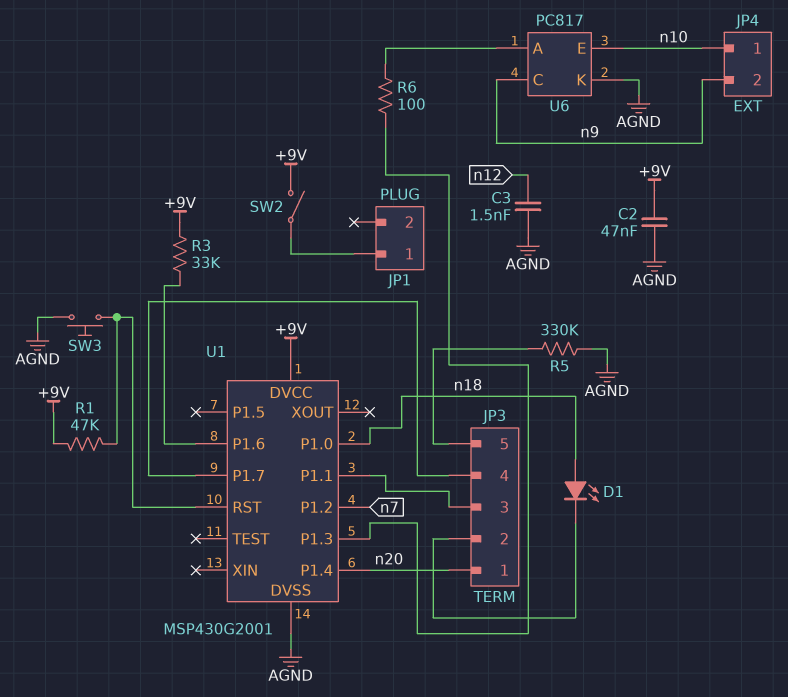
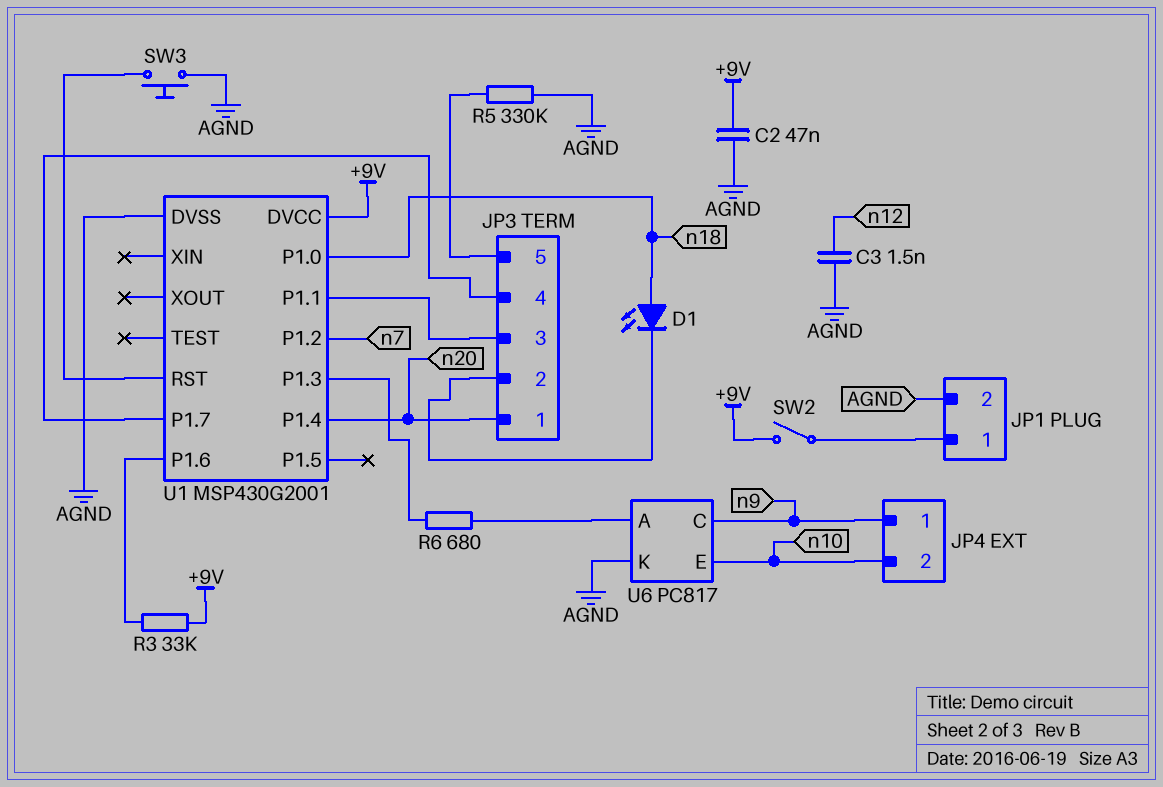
JP1 pin 2: none -> AGND
JP4 pin 1: n10 -> n9
JP4 pin 2: n9 -> n10
R1: 47k (+9V, U1/RST) -> none
R6: 100 (U1/P1.3, U6/A) -> 680 (U1/P1.3, U6/A)

